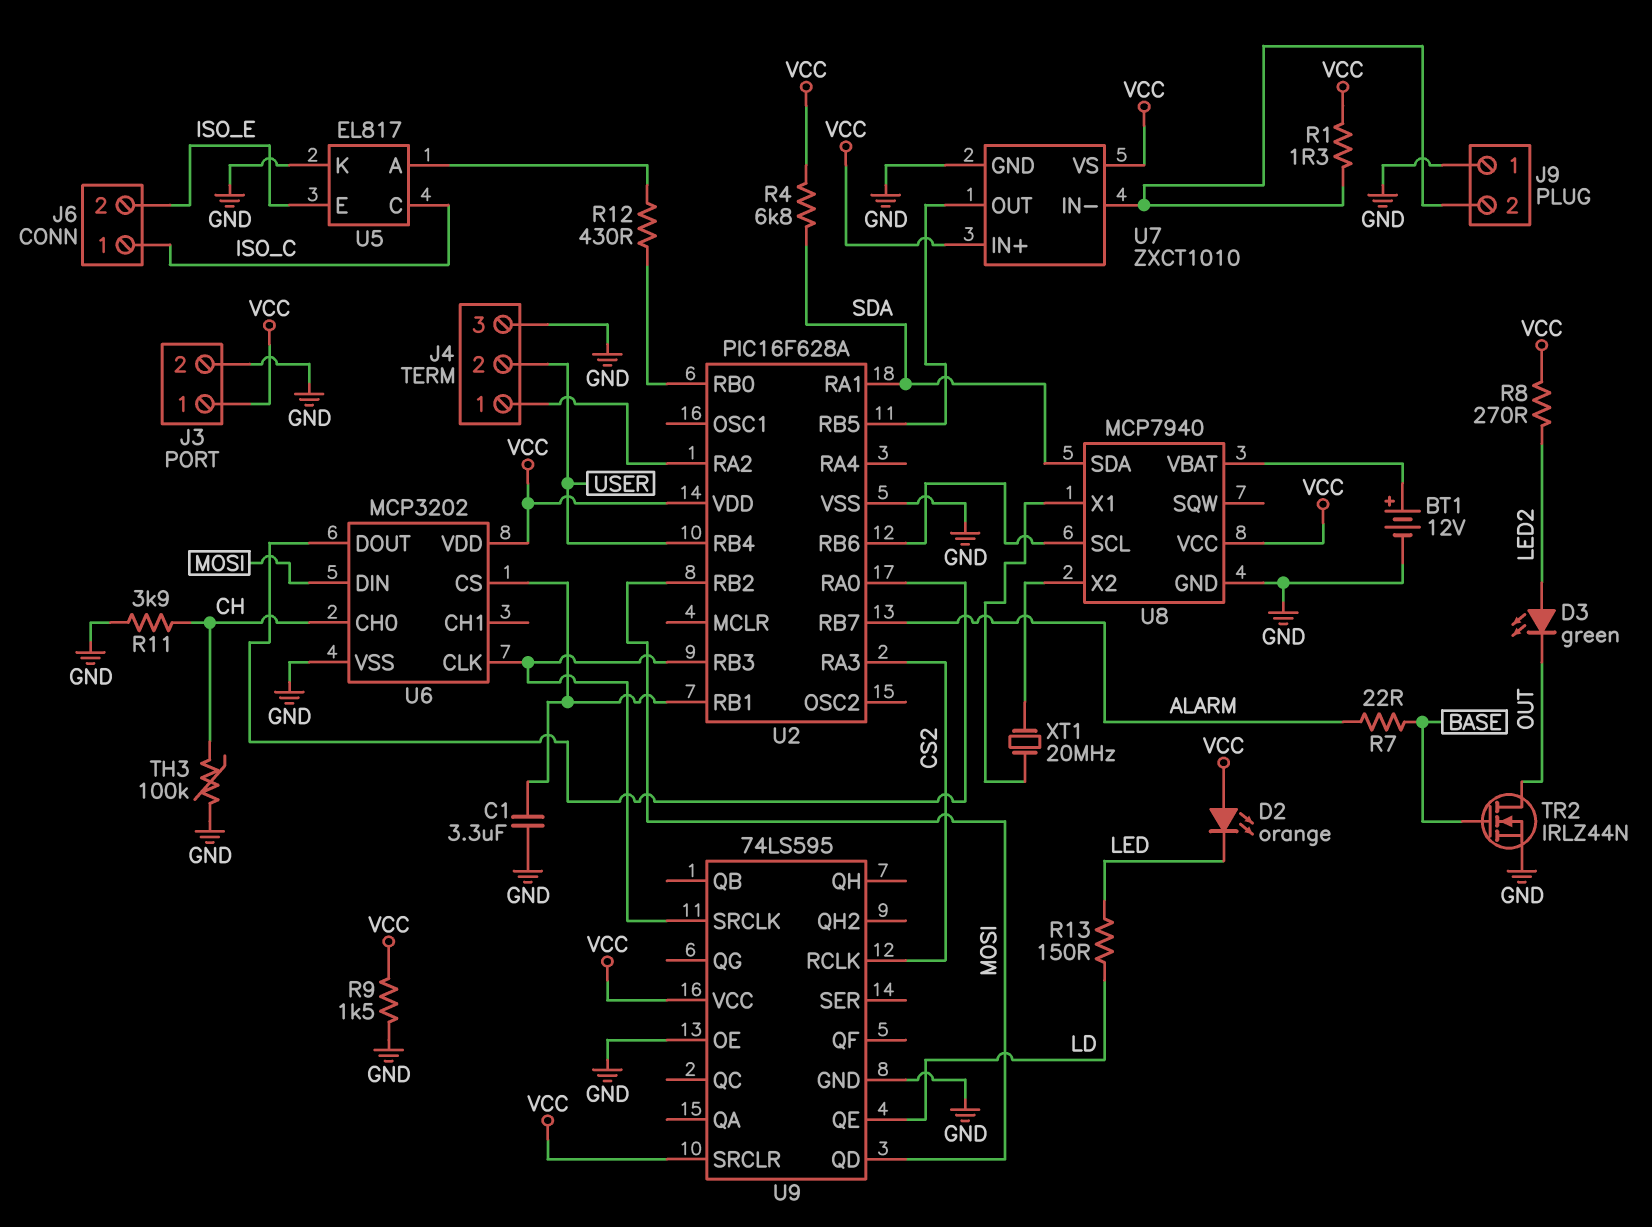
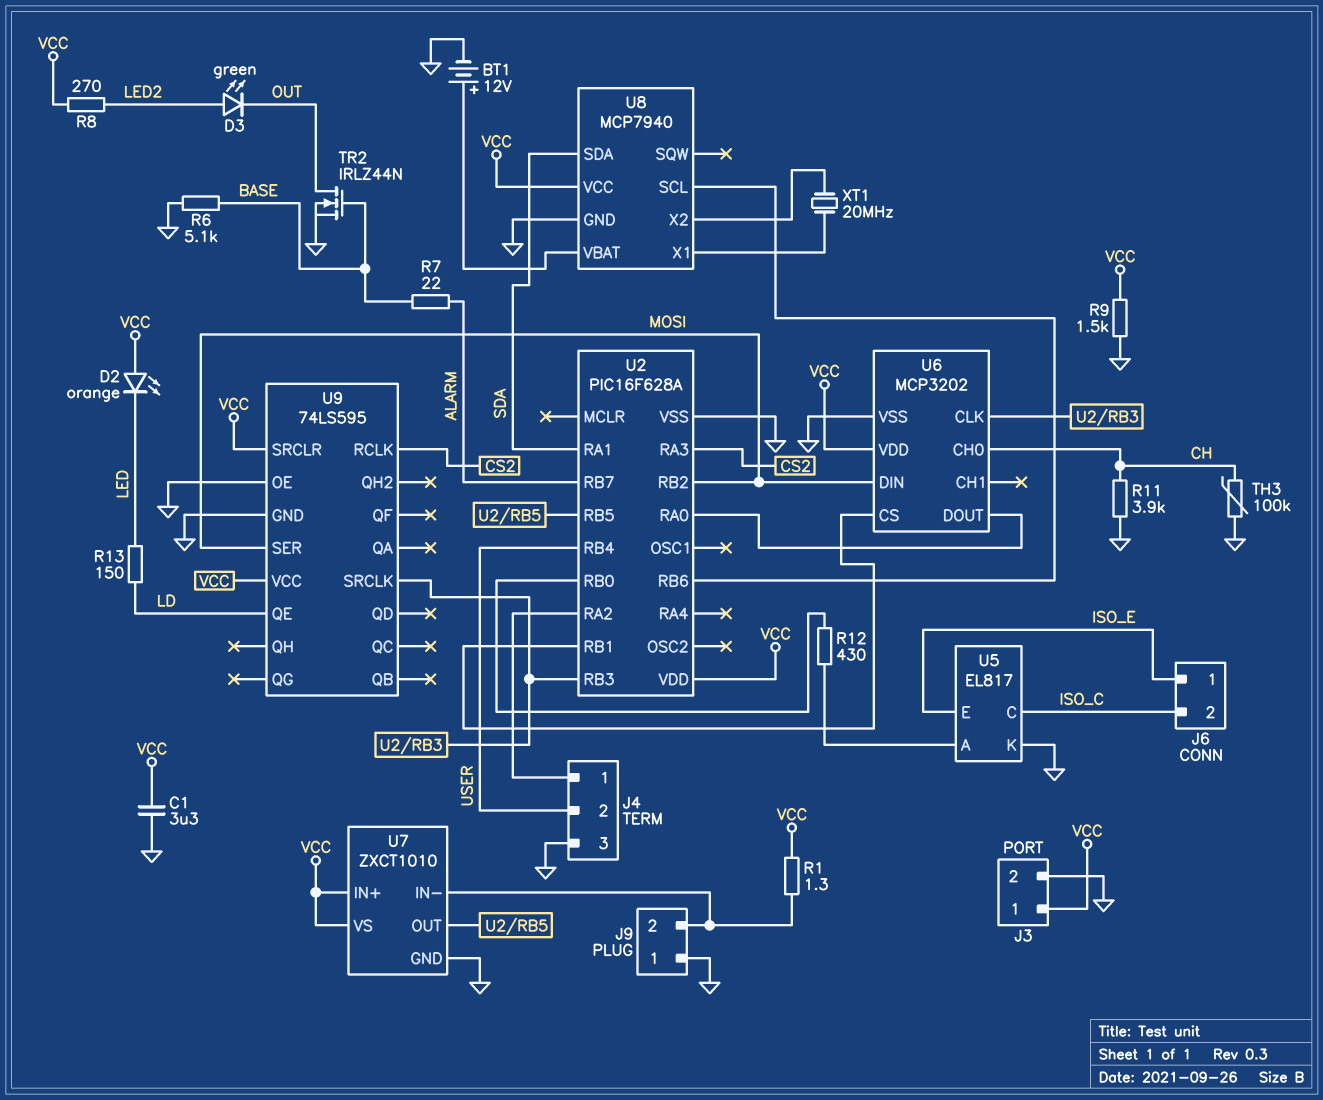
C1: 3.3uF (GND, U2/RB1) -> 3.3uF (GND, VCC)
J6 pin 1: ISO_C -> ISO_E
J6 pin 2: ISO_E -> ISO_C
R4: 6.8k (SDA, VCC) -> none
R6: none -> 5.1k (BASE, GND)
U9 pin QD: MOSI -> none
U9 pin SER: none -> MOSI

